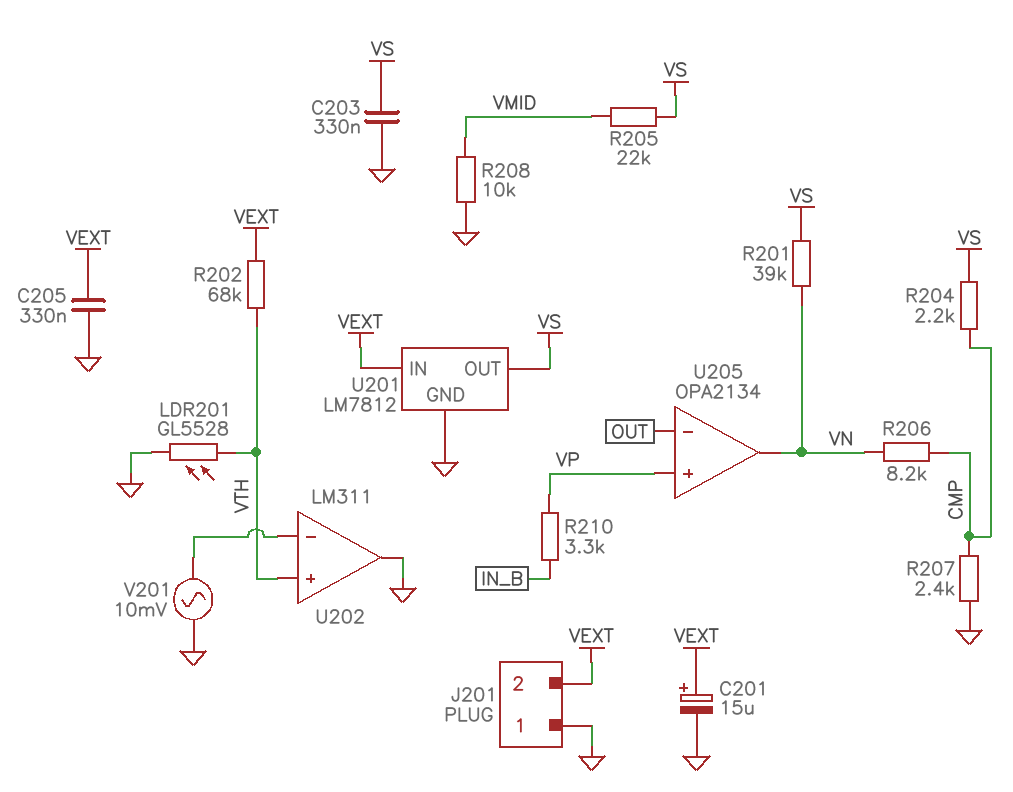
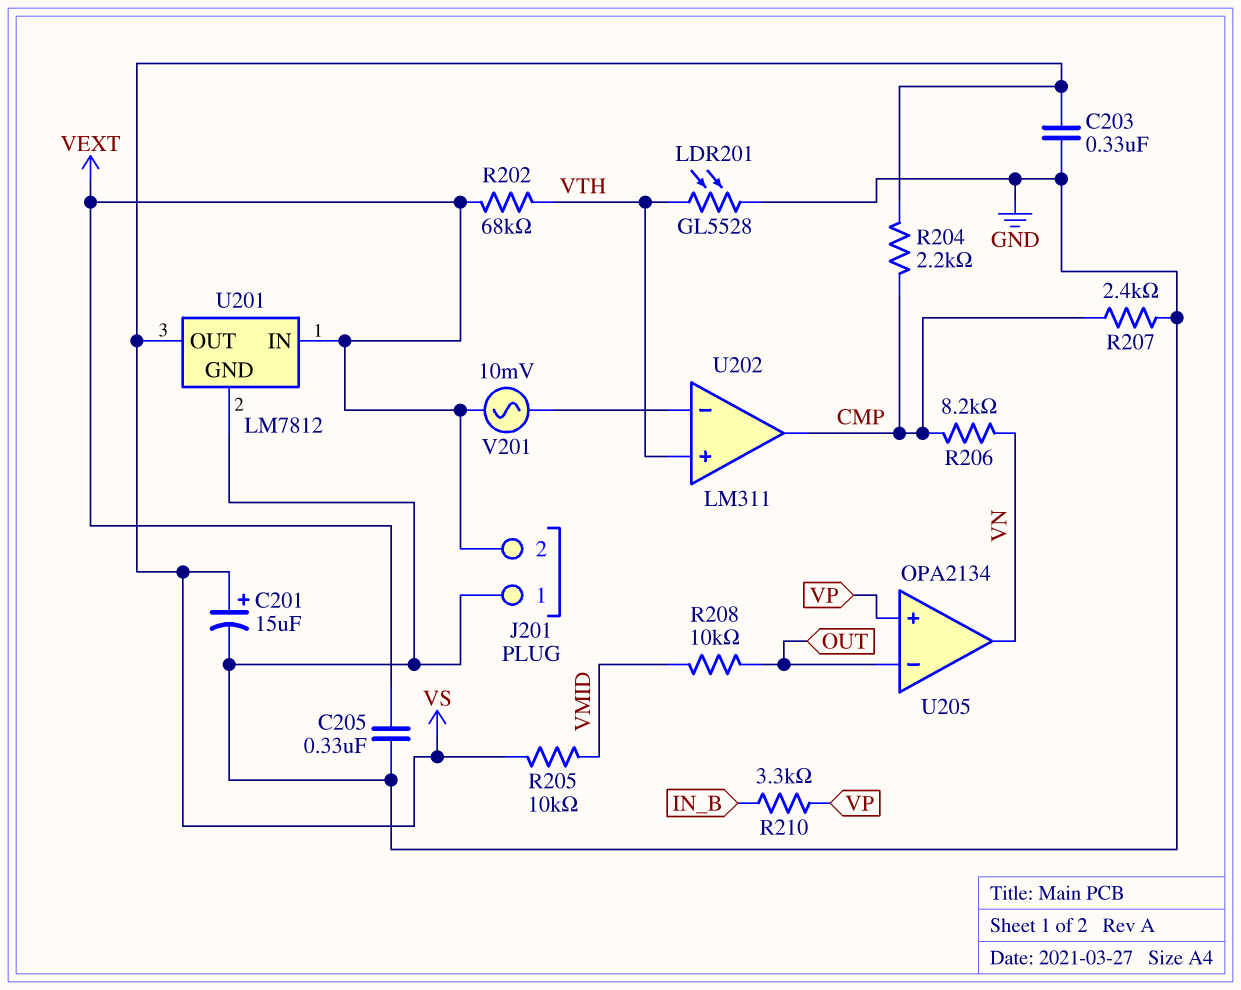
C201: 15uF (plus VEXT, minus GND) -> 15uF (plus VS, minus GND)
R201: 39k (VN, VS) -> none
R205: 22k (VMID, VS) -> 10k (VMID, VS)
R208: 10k (GND, VMID) -> 10k (OUT, VMID)
U202 pin out: GND -> CMP
V201: AC 10mV (GND, U202/in-) -> AC 10mV (U202/in-, VEXT)

